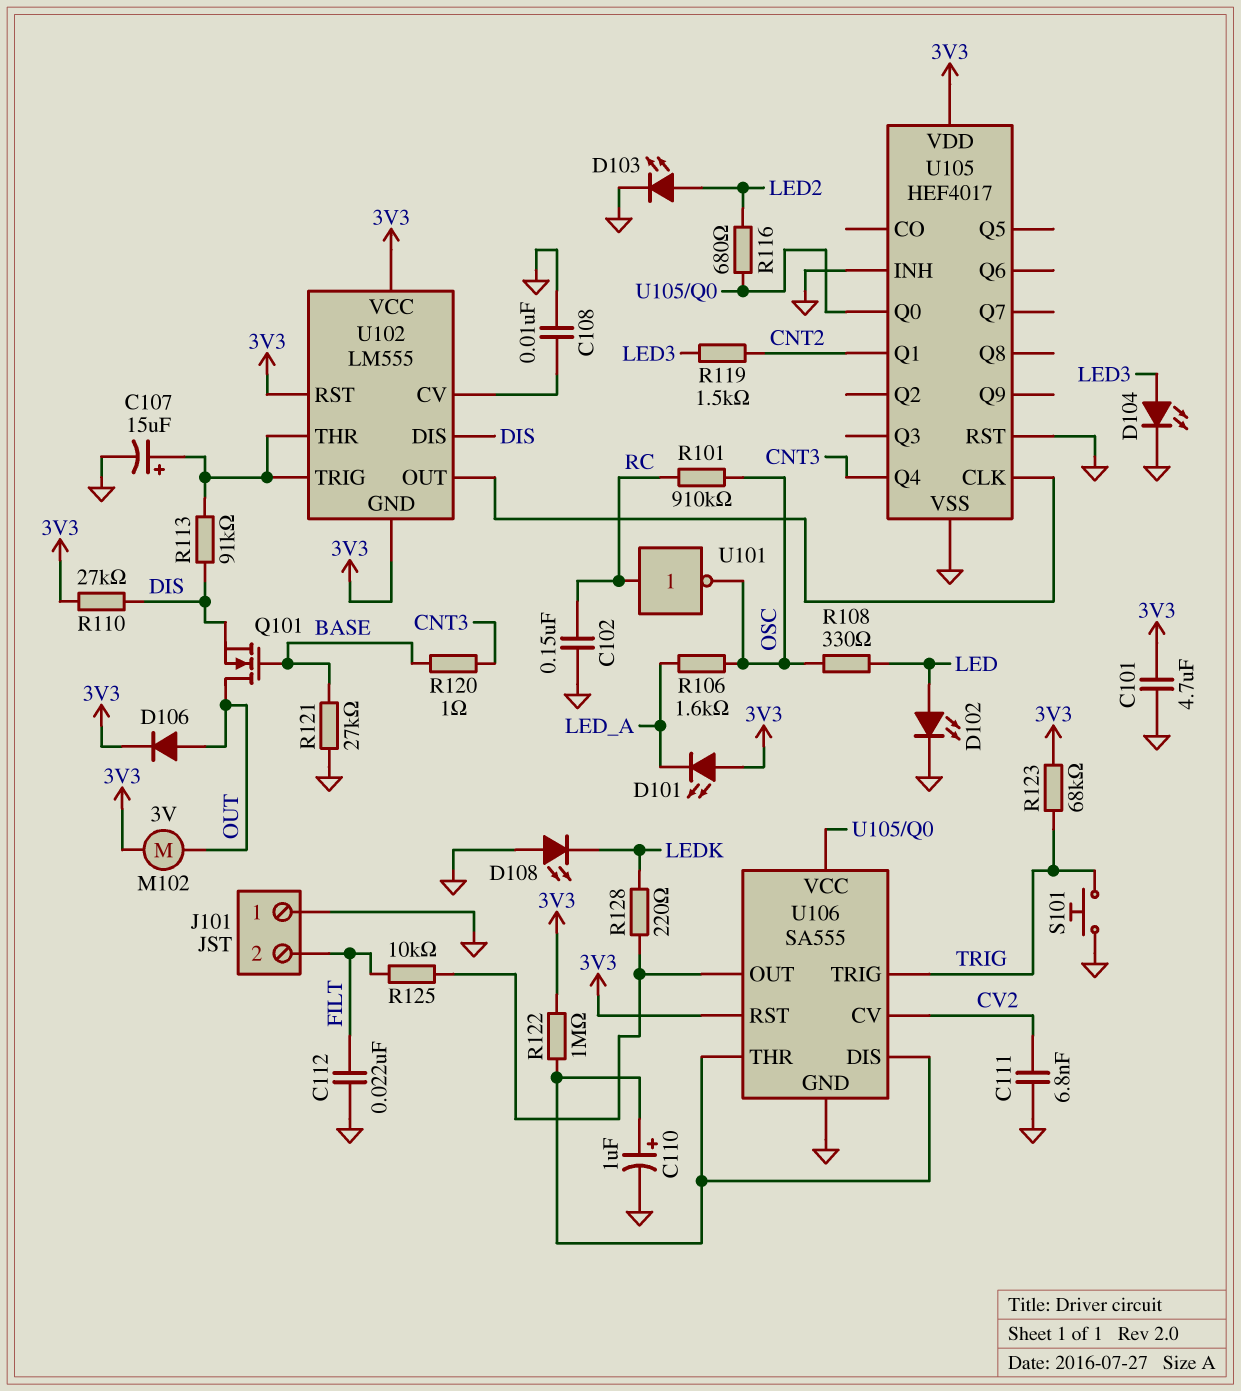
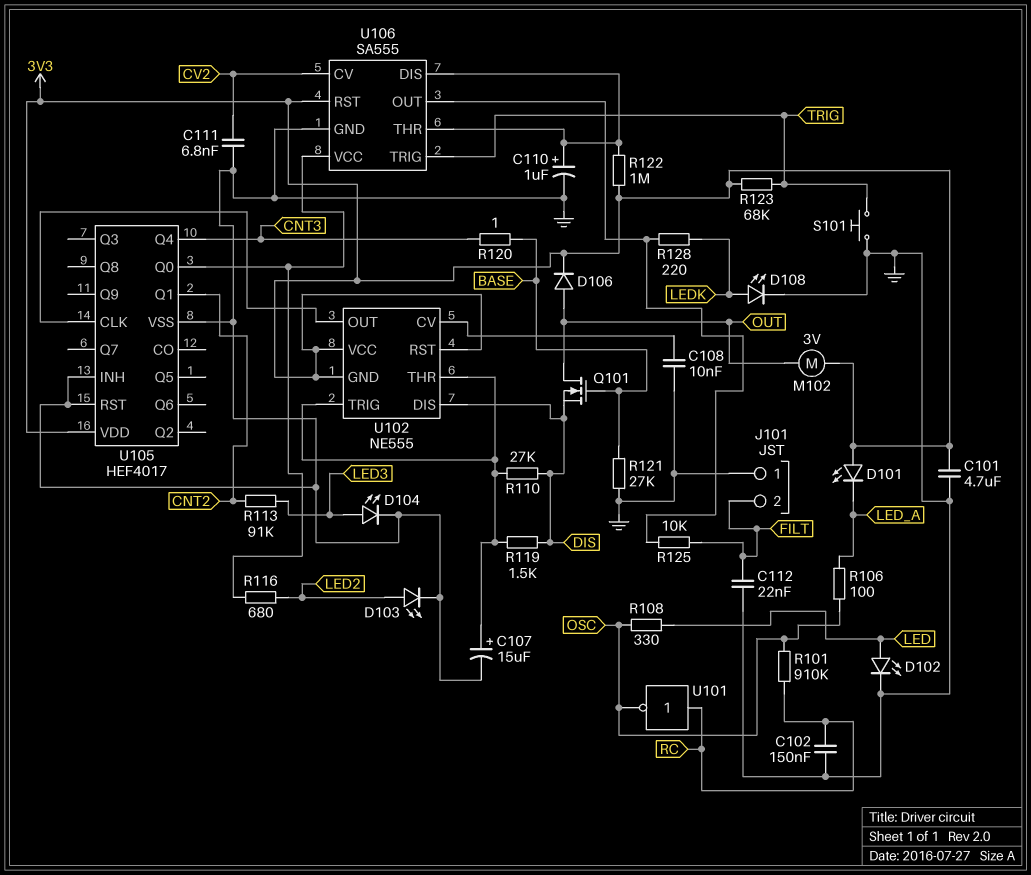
D108: LED (A GND, K LEDK) -> LED (A LEDK, K GND)
R106: 1.6k (LED_A, OSC) -> 100 (LED_A, OSC)
R110: 27k (3V3, DIS) -> 27k (DIS, U102/THR)
R113: 91k (DIS, U102/THR) -> 91k (CNT2, LED3)
R119: 1.5k (CNT2, LED3) -> 1.5k (DIS, U102/THR)
U102: LM555 -> NE555

